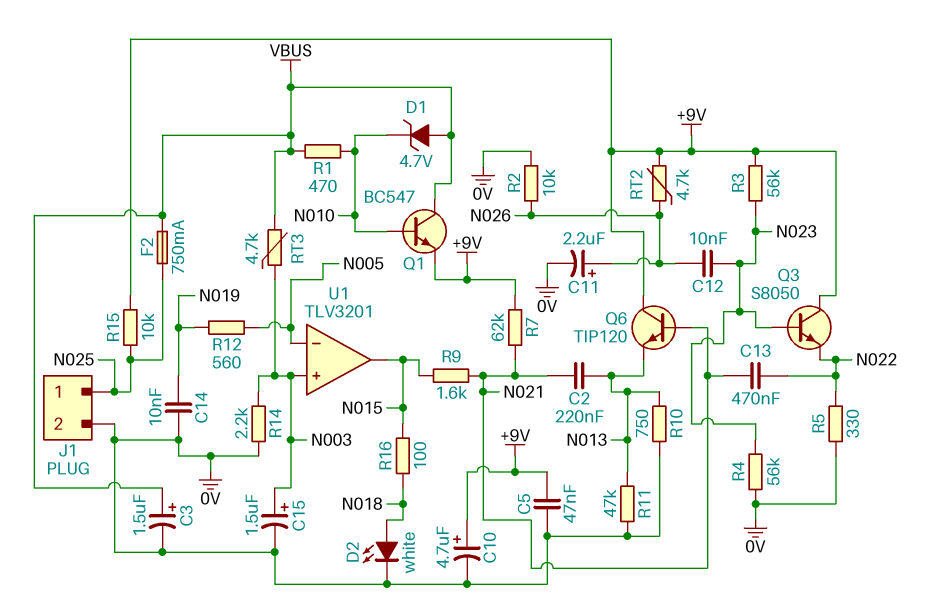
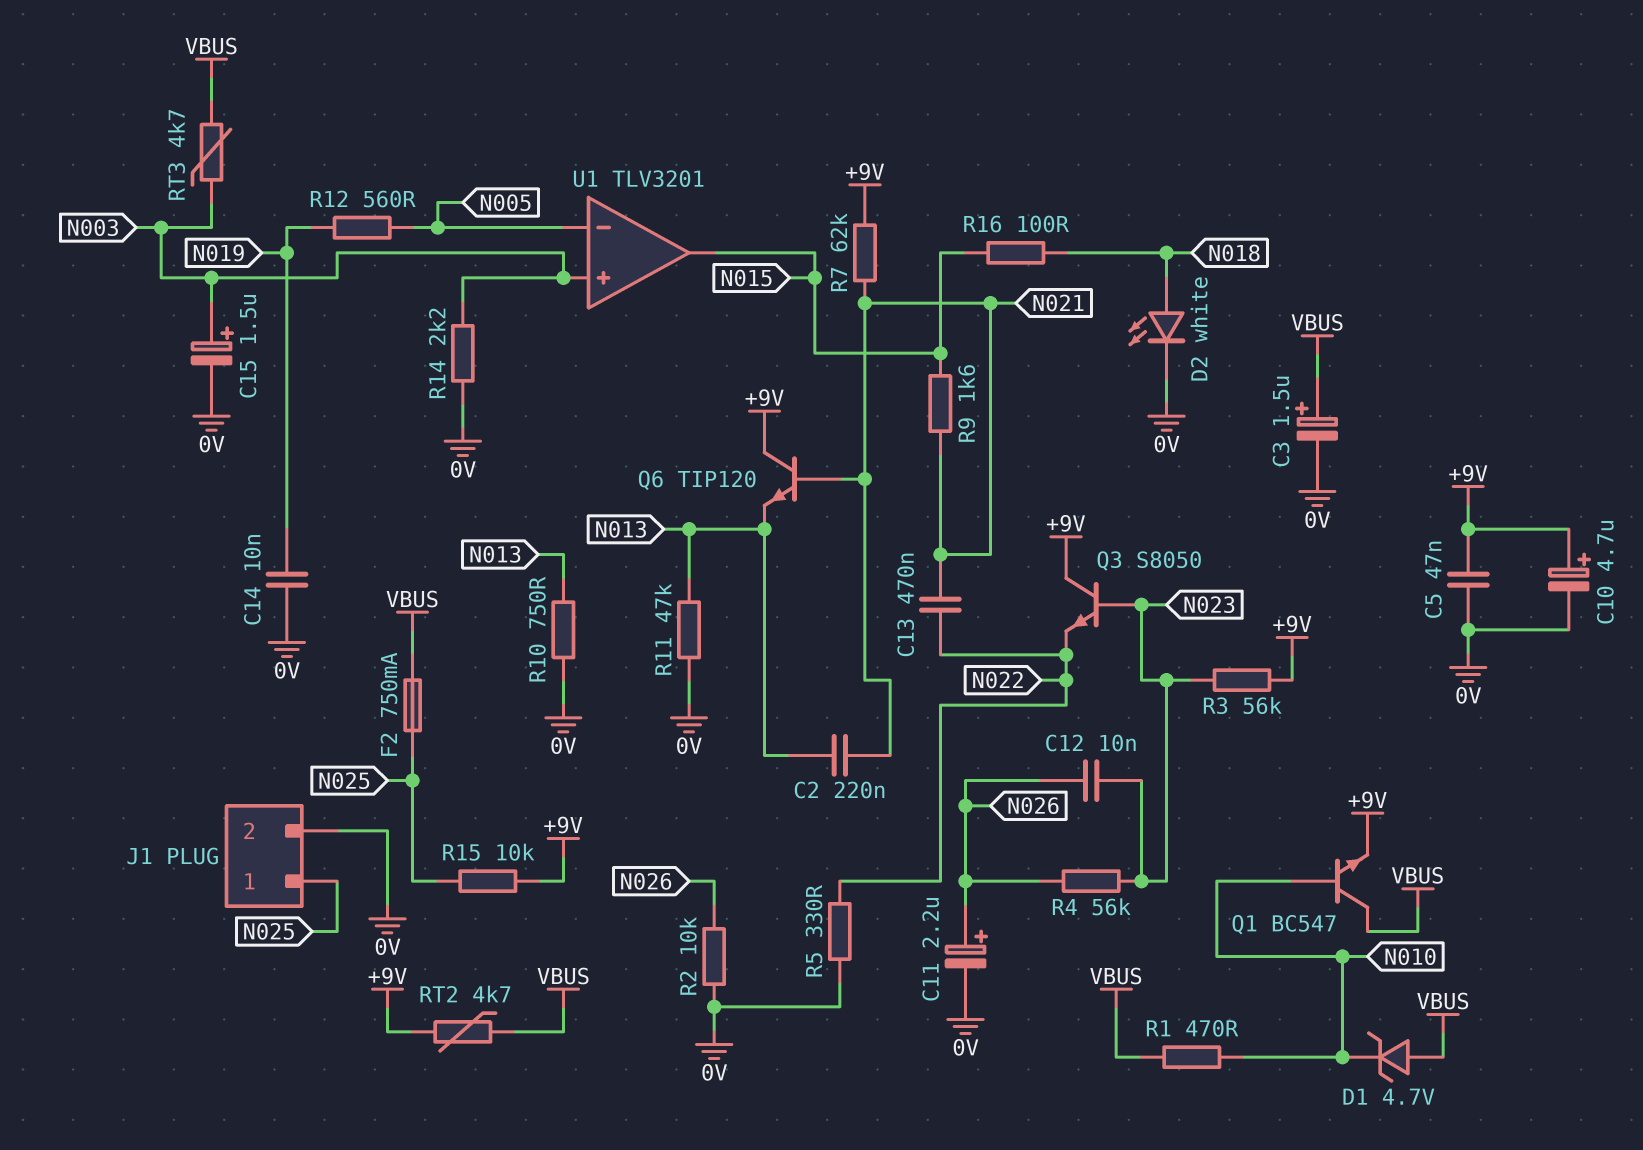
R4: 56k (0V, N023) -> 56k (N023, N026)
RT2: 4.7k (+9V, N026) -> 4.7k (+9V, VBUS)

